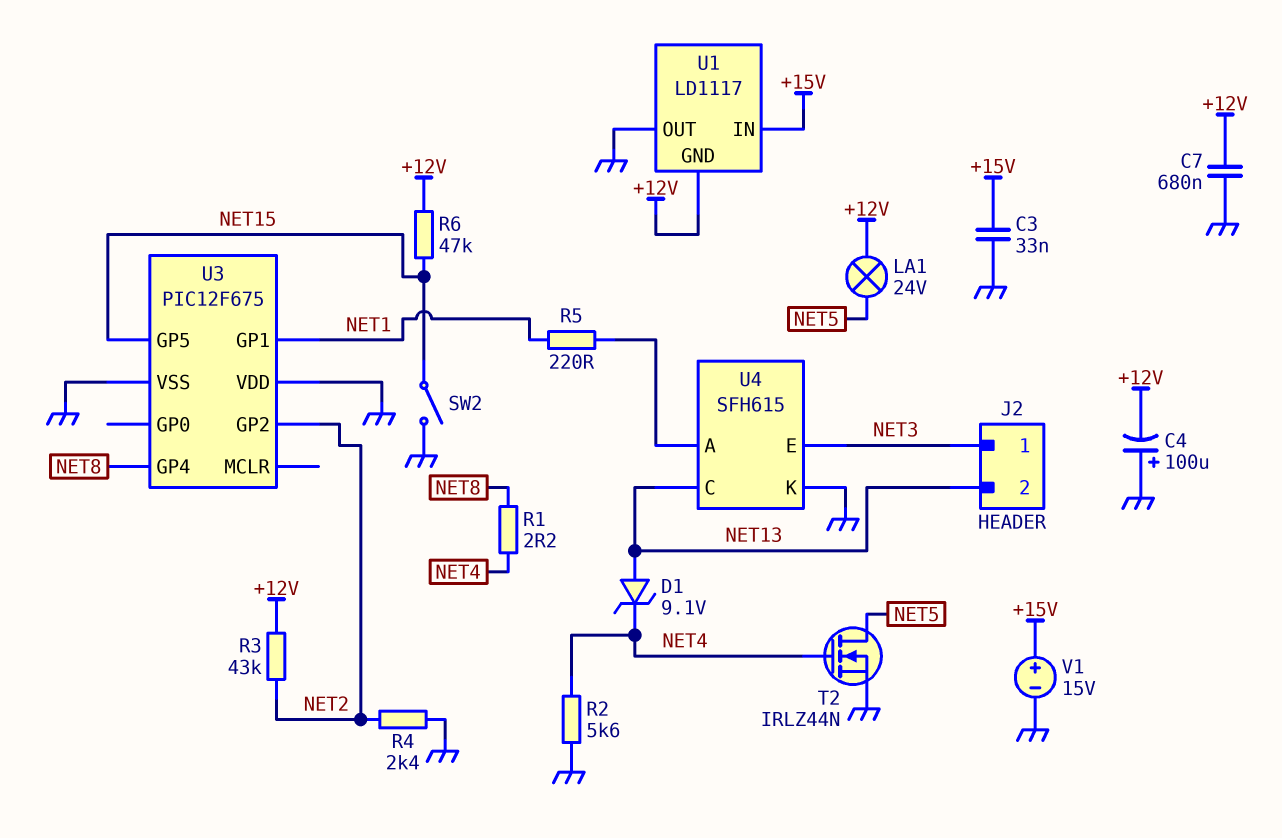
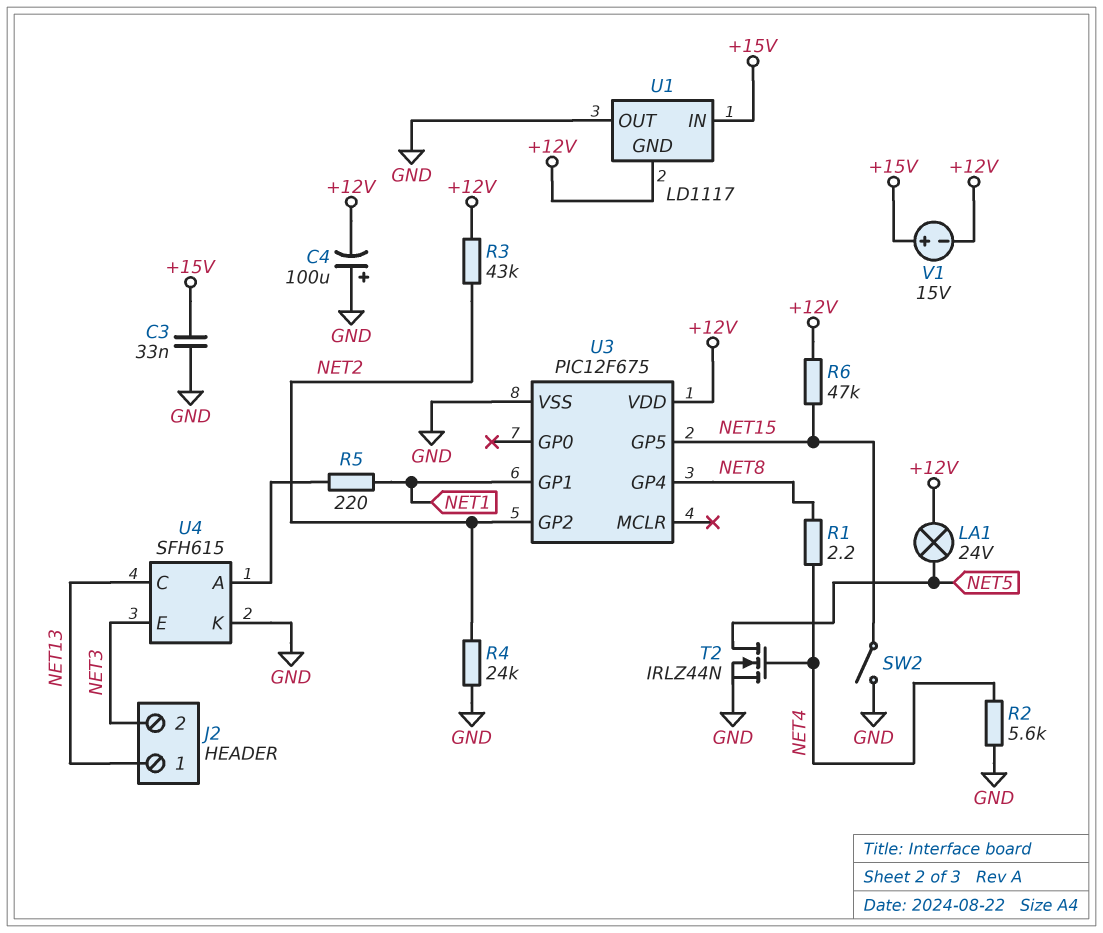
C7: 680nF (+12V, GND) -> none
D1: zener 9.1V (A NET13, K NET4) -> none
J2 pin 1: NET3 -> NET13
J2 pin 2: NET13 -> NET3
R4: 2.4k (GND, NET2) -> 24k (GND, NET2)
U3 pin VDD: GND -> +12V
V1: 15V (plus +15V, minus GND) -> 15V (plus +15V, minus +12V)

